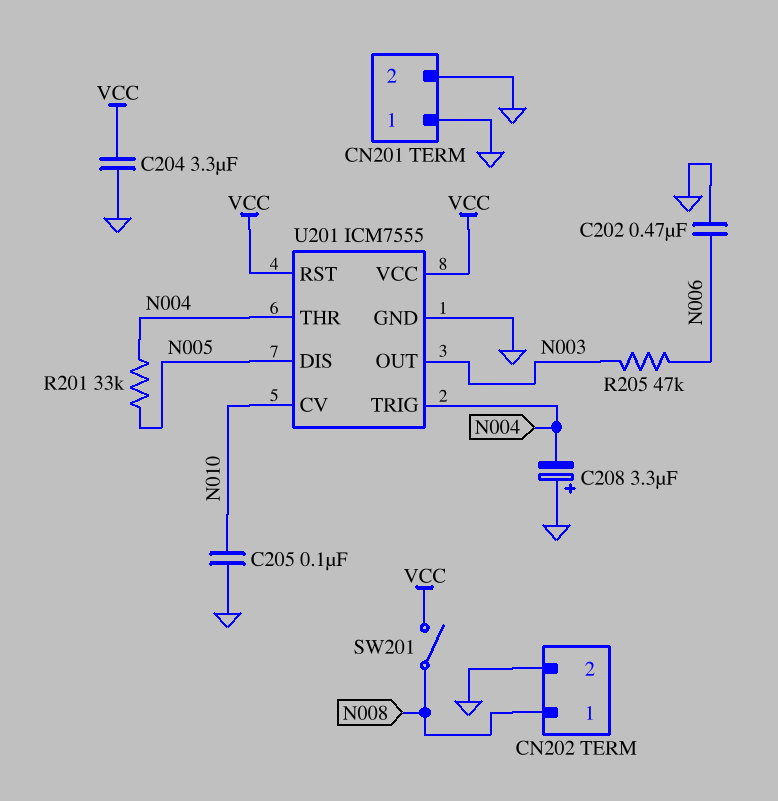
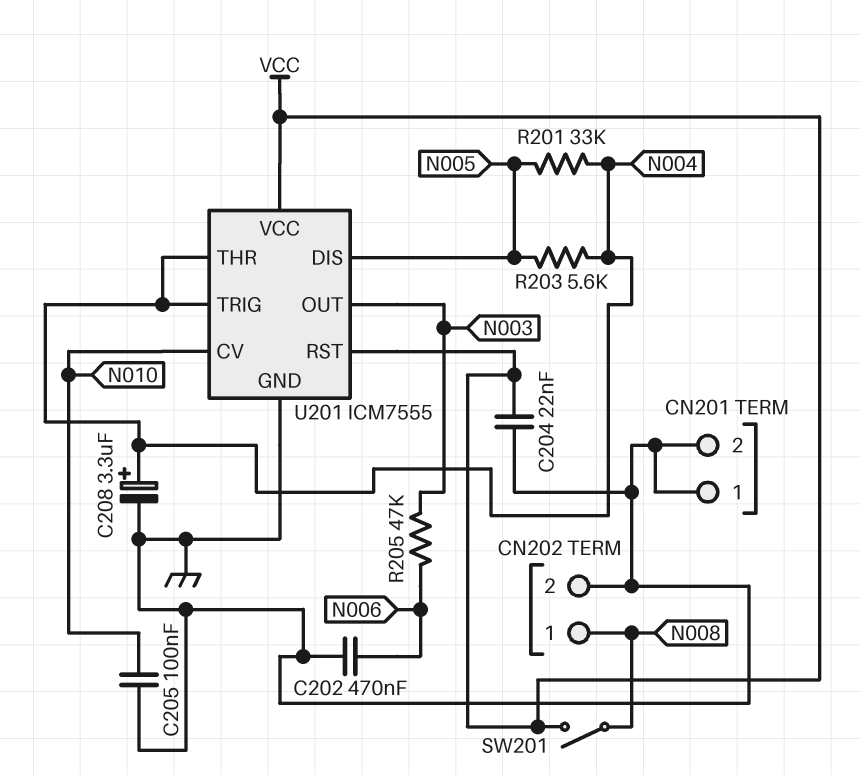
C204: 3.3uF (GND, VCC) -> 22nF (GND, VCC)
C208: 3.3uF (plus GND, minus N004) -> 3.3uF (plus N004, minus GND)
R203: none -> 5.6k (N004, N005)

